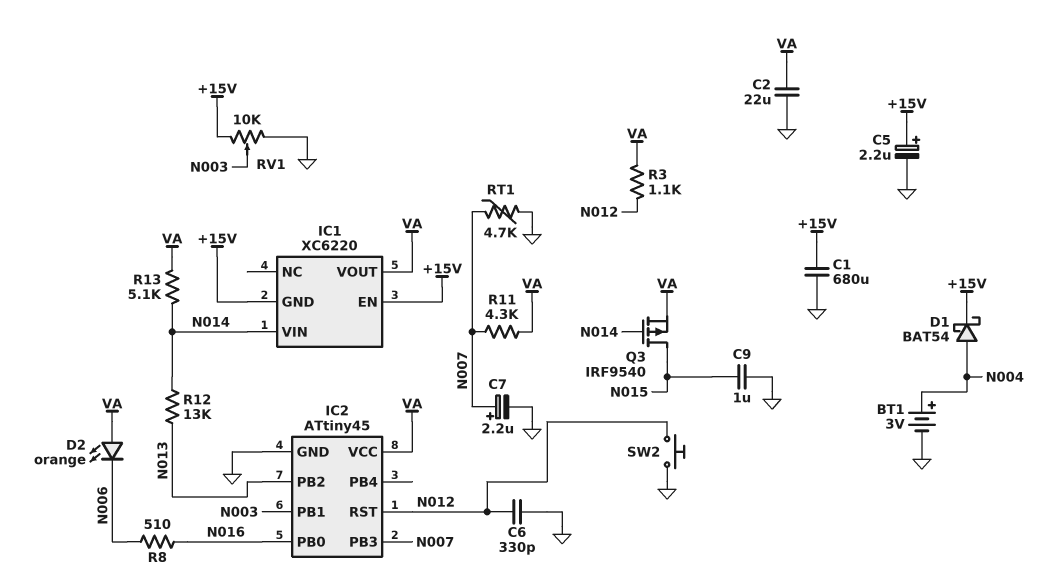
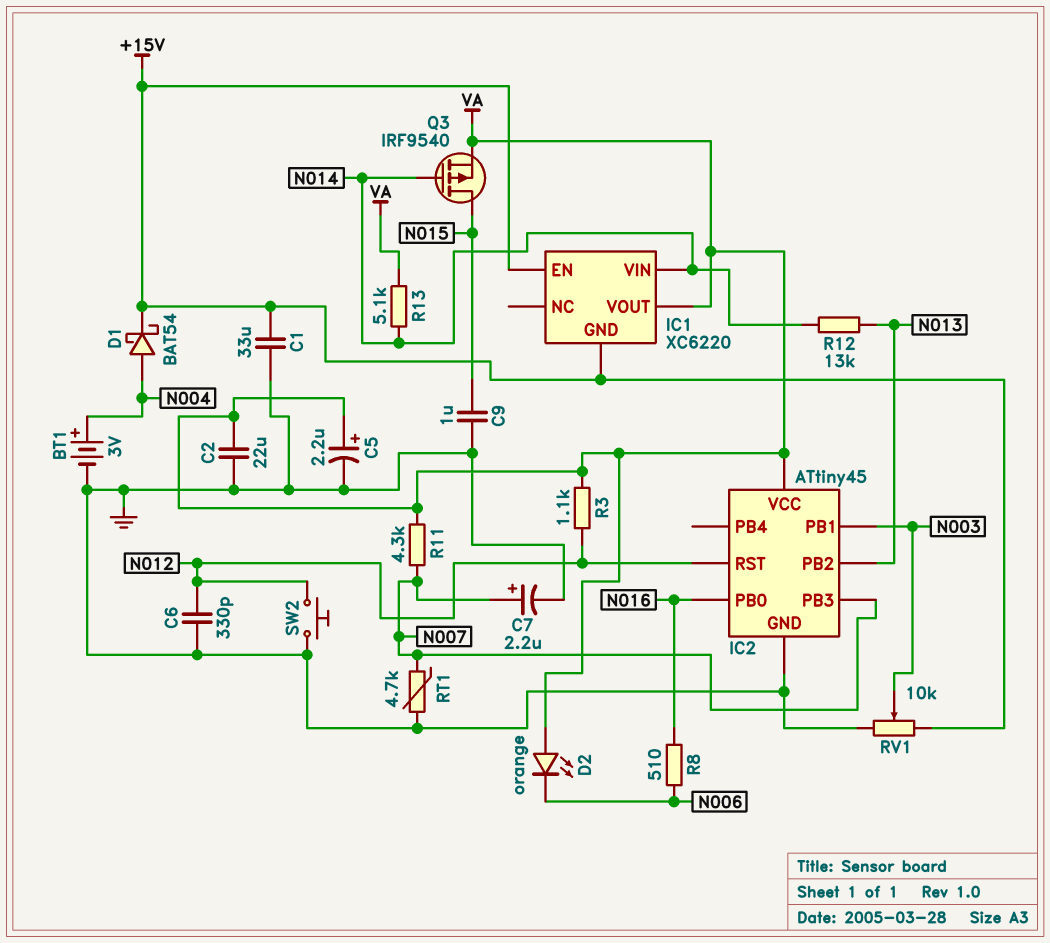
C1: 680uF (+15V, GND) -> 33uF (+15V, GND)
C5: 2.2uF (plus +15V, minus GND) -> 2.2uF (plus VA, minus GND)

